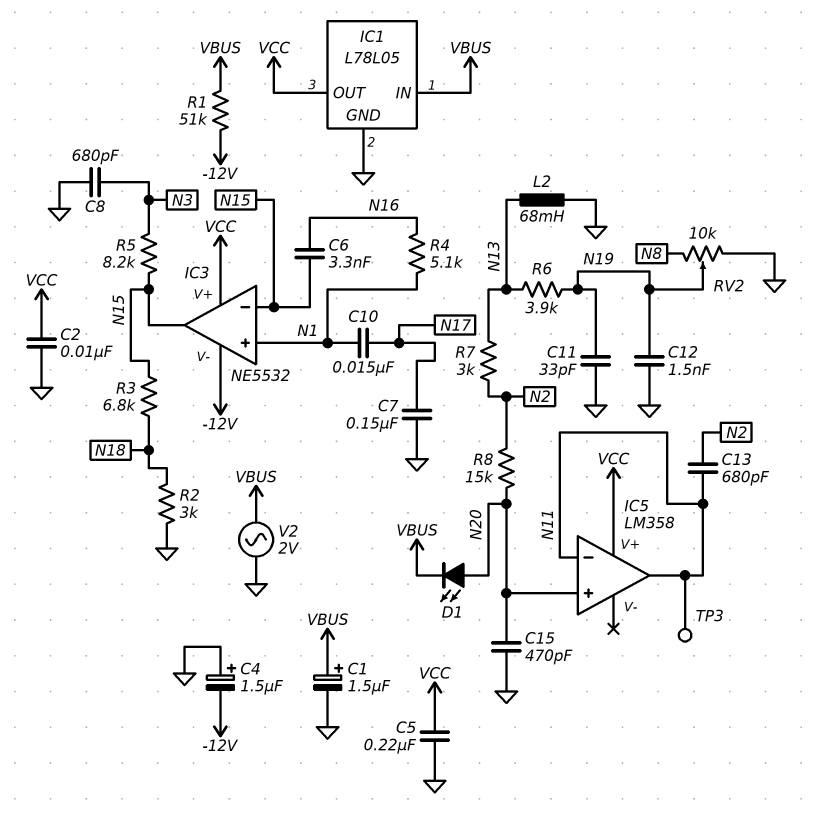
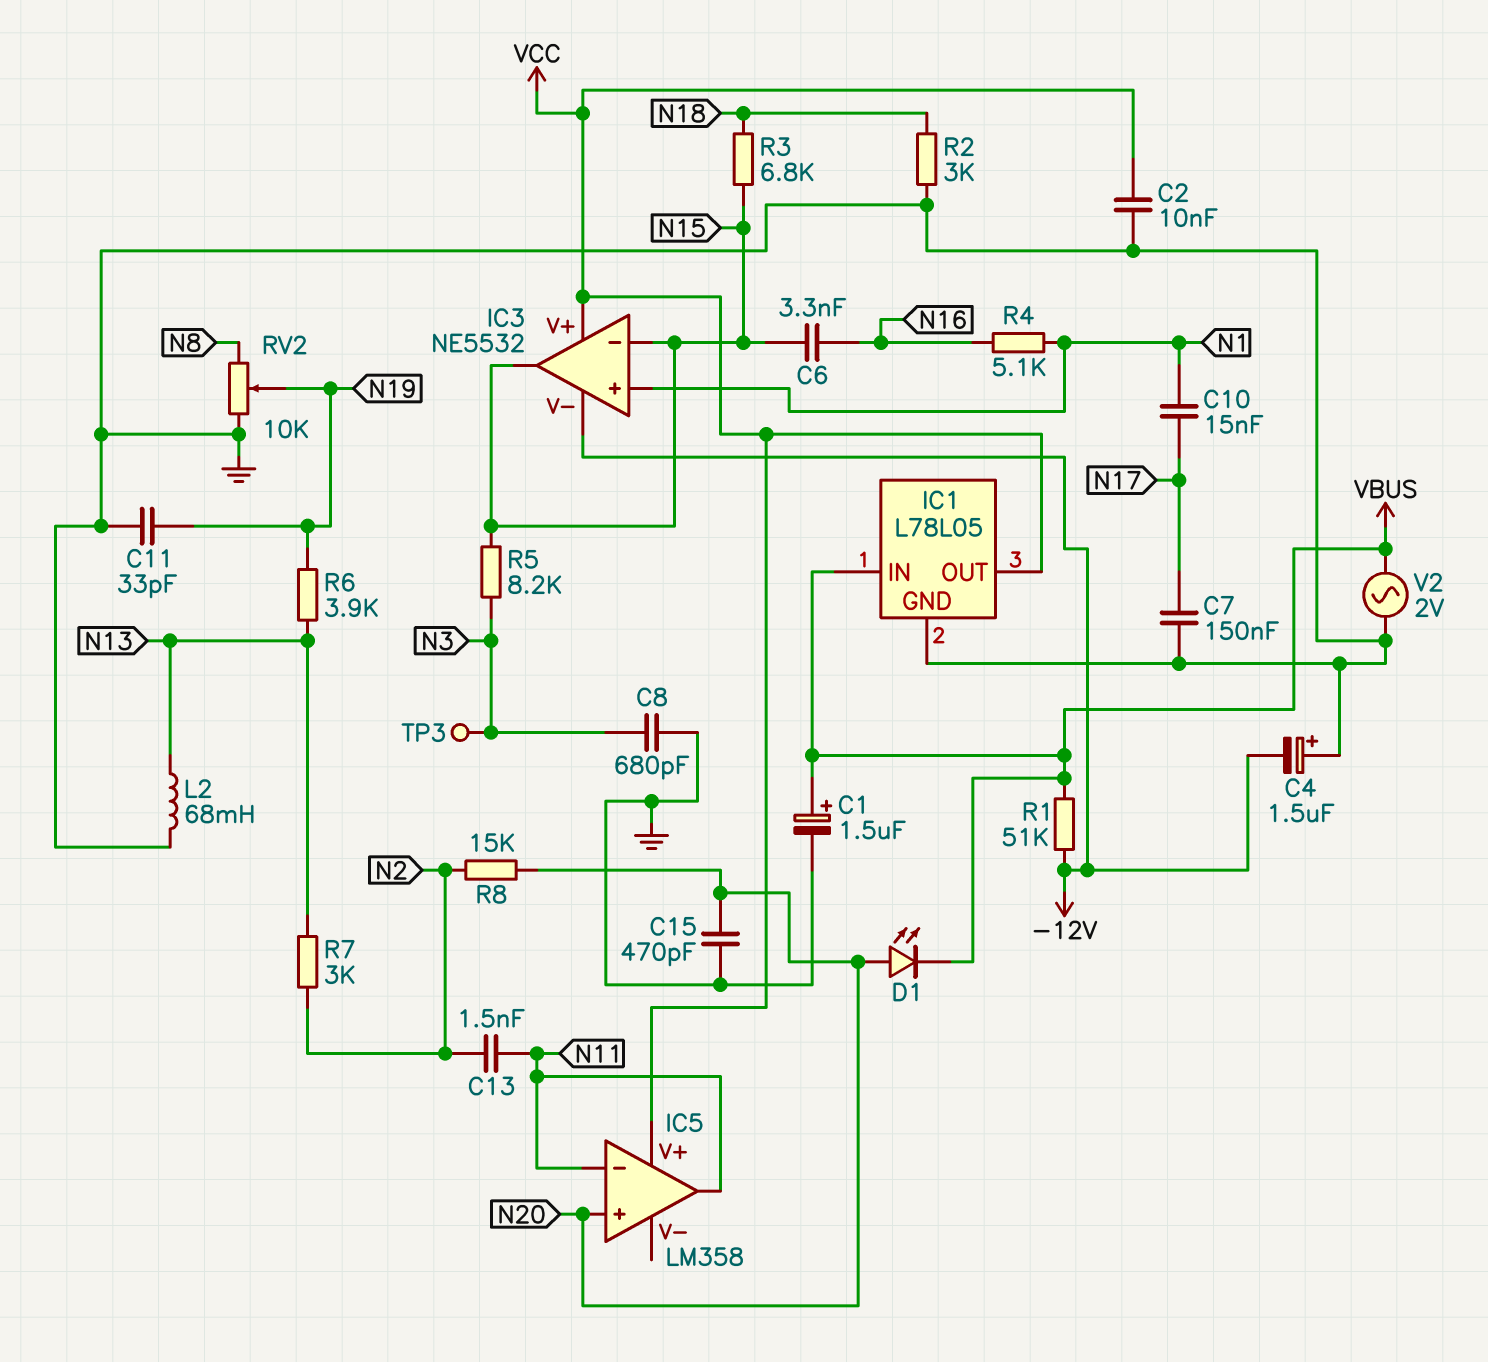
C5: 220nF (GND, VCC) -> none
C12: 1.5nF (GND, N19) -> none
C13: 680pF (N2, N11) -> 1.5nF (N2, N11)
TP3: test point (N11) -> test point (N3)

